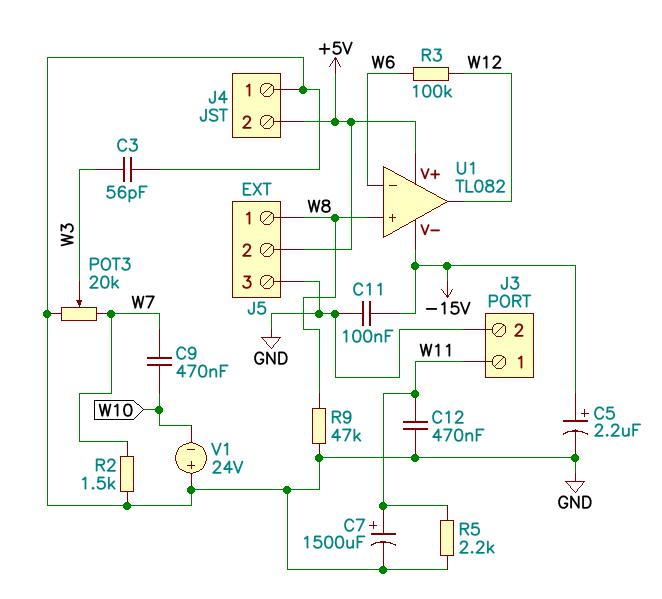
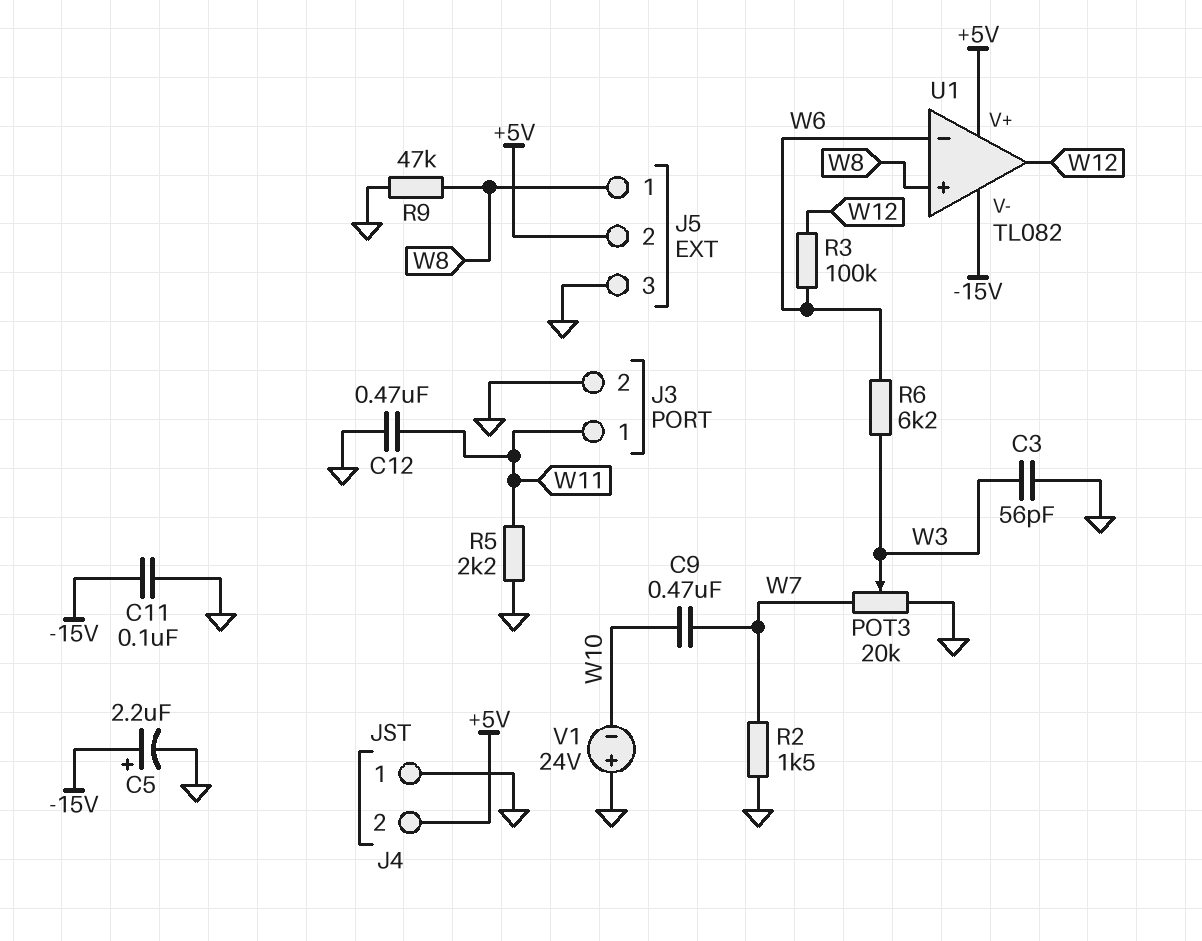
C7: 1500uF (plus W11, minus GND) -> none
R6: none -> 6.2k (W3, W6)

